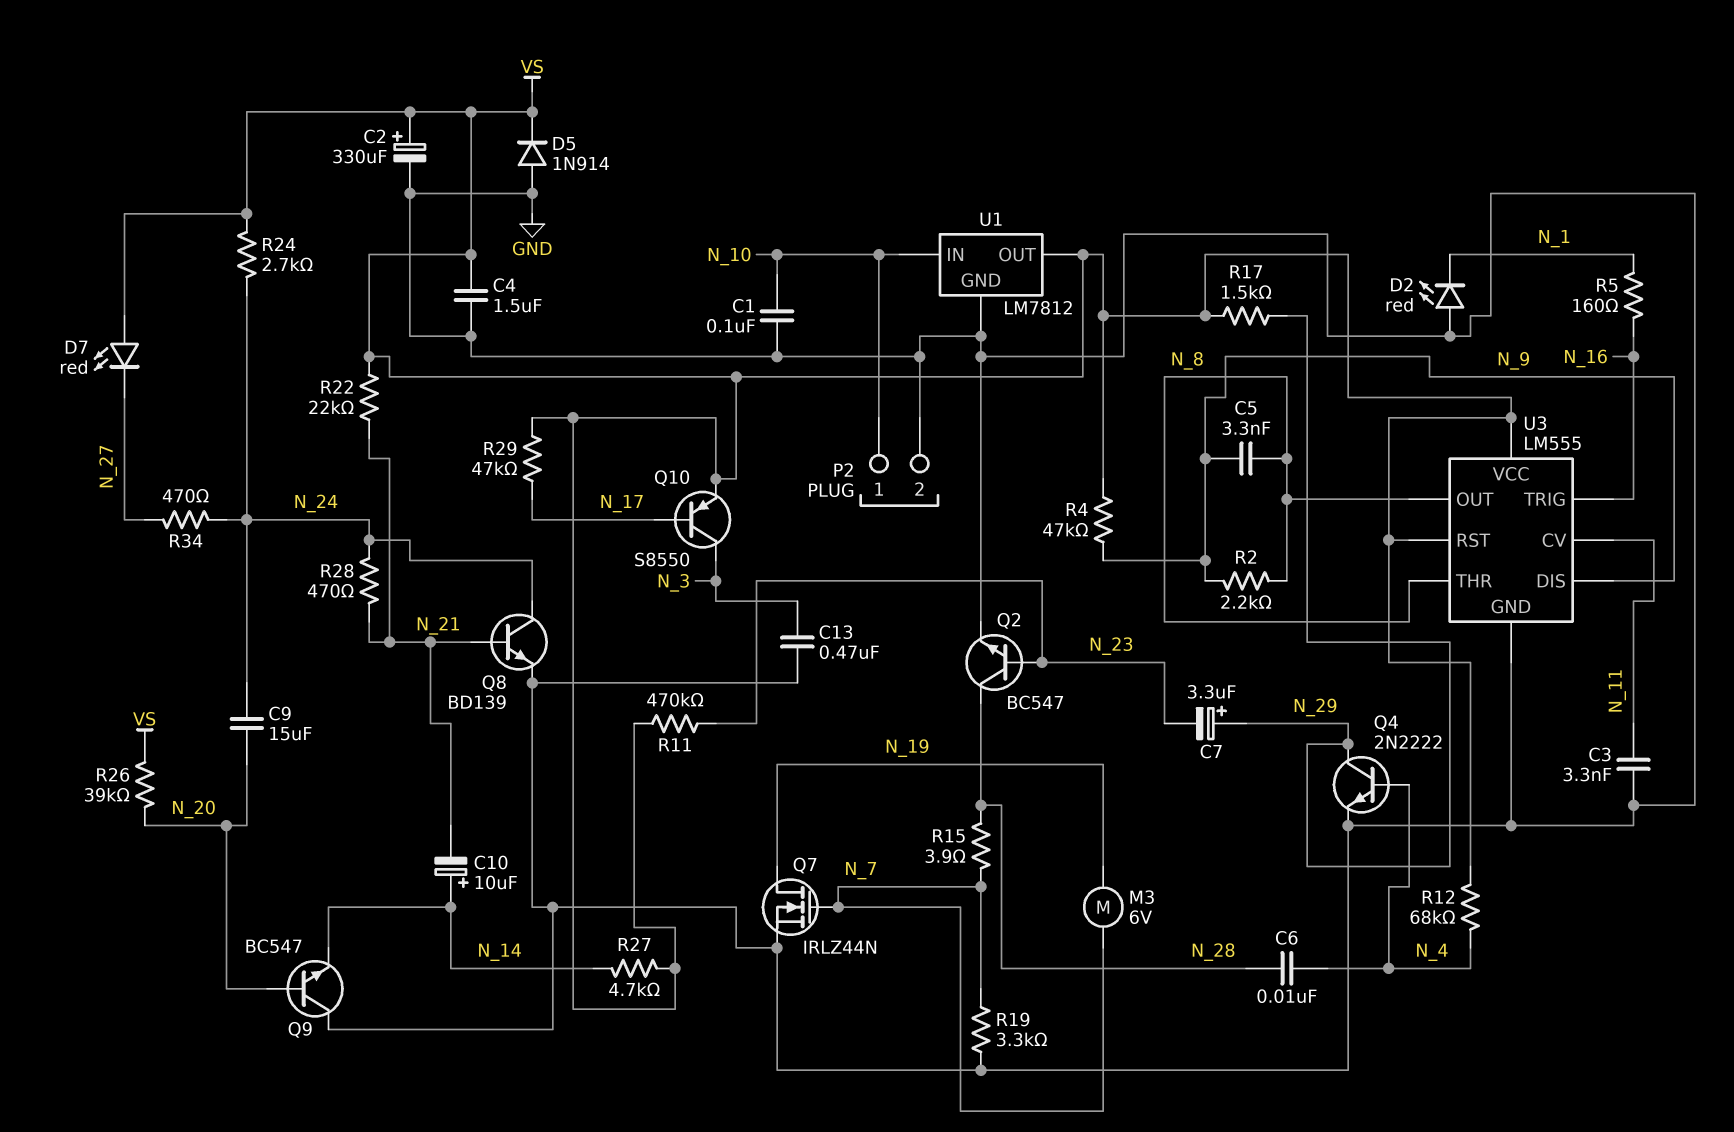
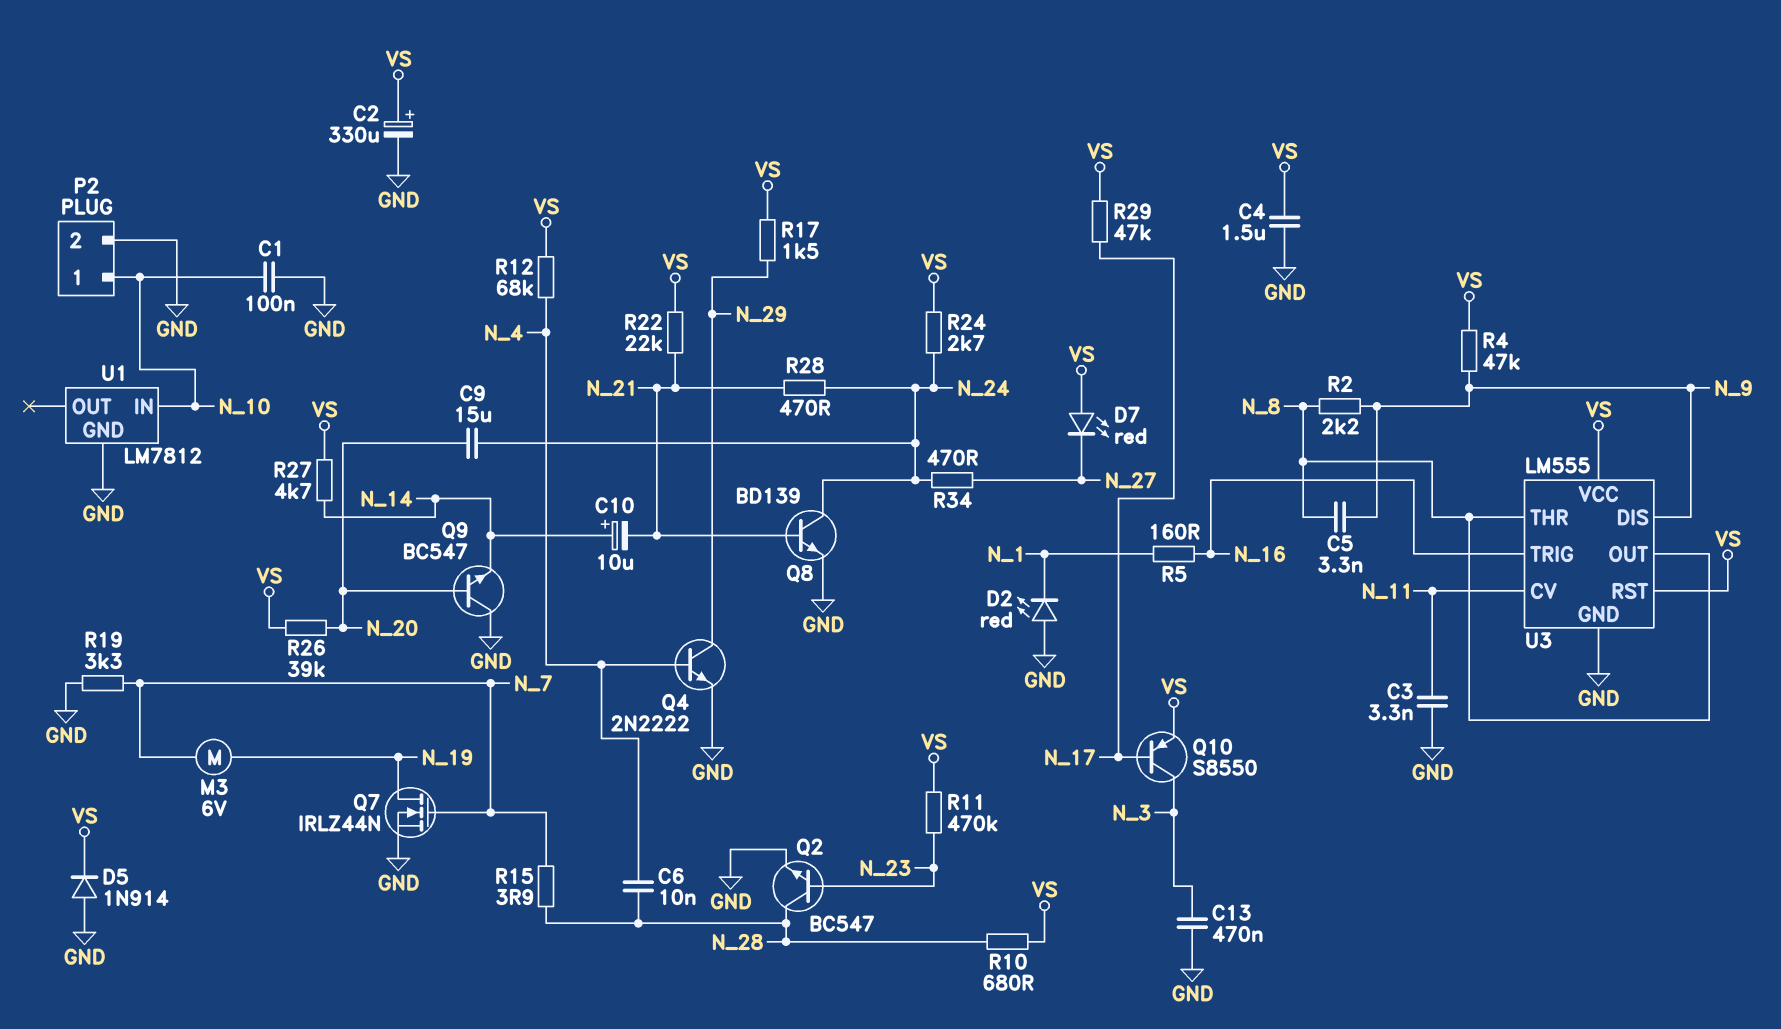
C7: 3.3uF (plus N_29, minus N_23) -> none
R10: none -> 680 (N_28, VS)
U1 pin OUT: VS -> none

